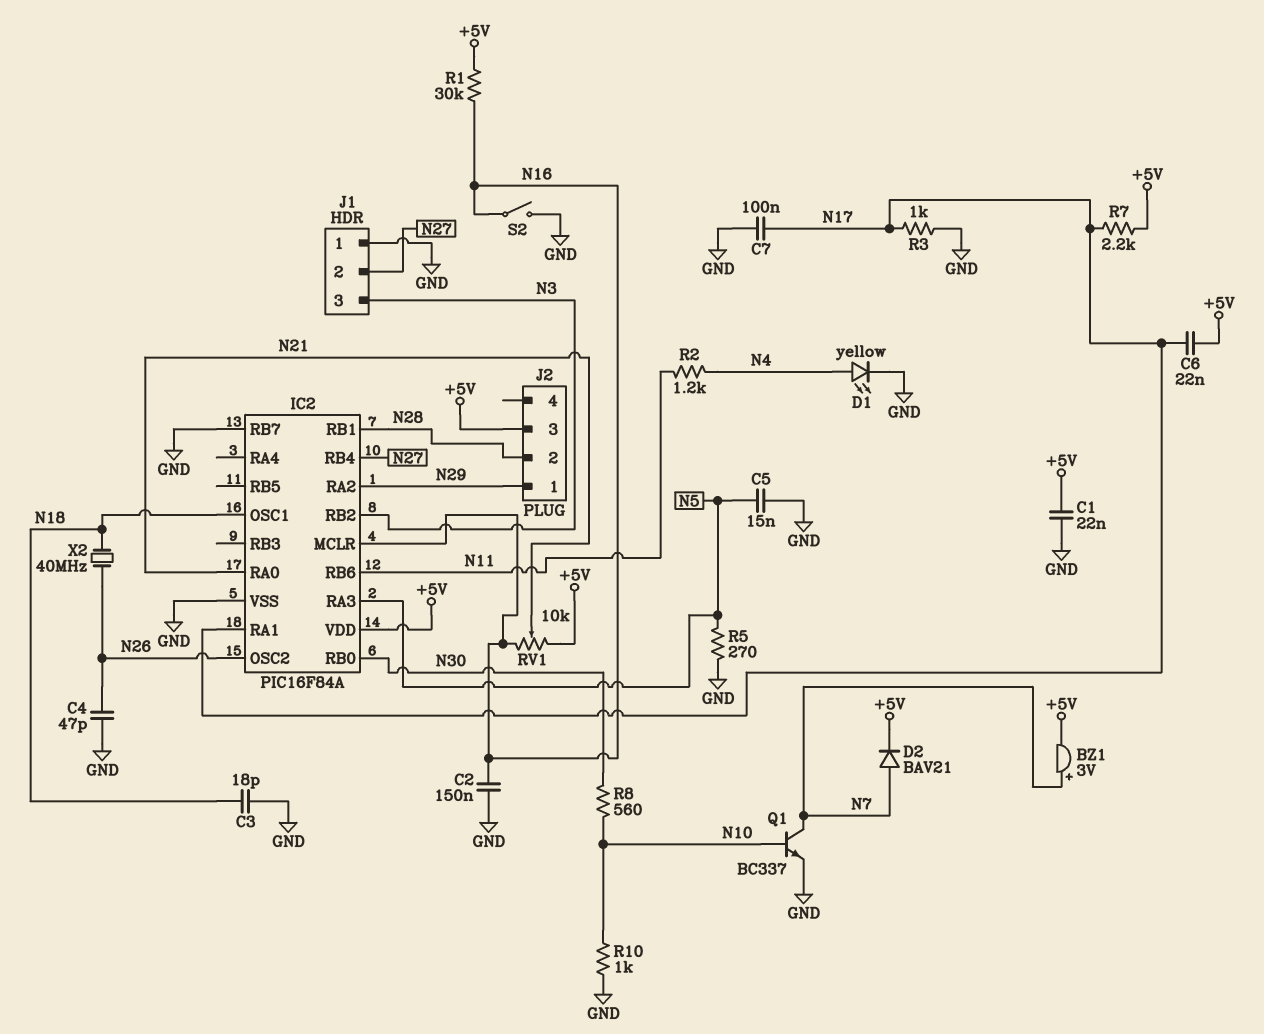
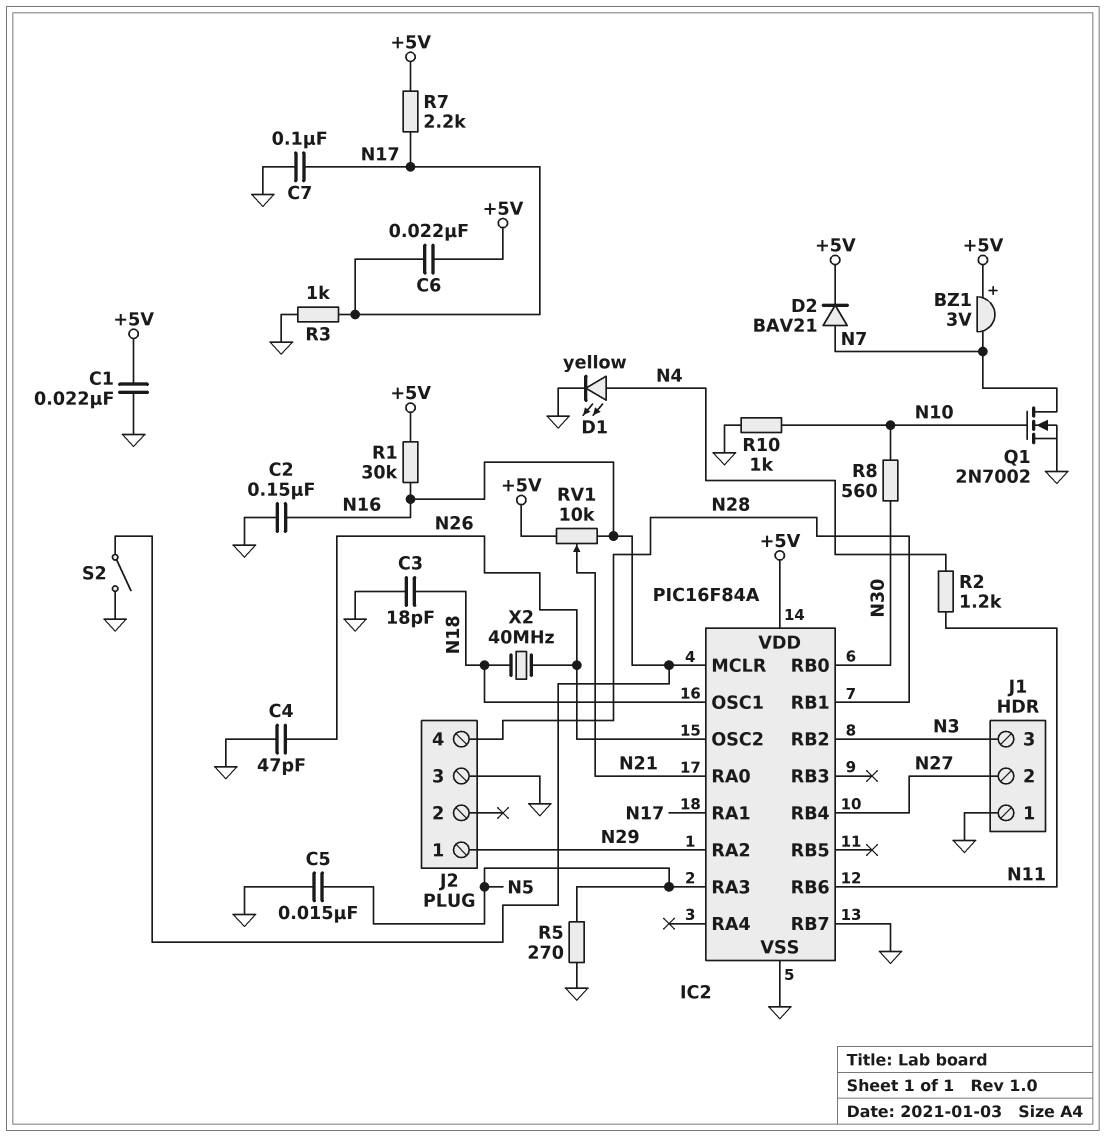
BZ1: buzzer 3V (plus N7, minus +5V) -> buzzer 3V (plus +5V, minus N7)
J2 pin 2: N28 -> none
J2 pin 3: +5V -> GND
J2 pin 4: none -> N28
Q1: NPN BC337 (B N10, C N7, E GND) -> NMOS 2N7002 (G N10, D N7, S GND)

